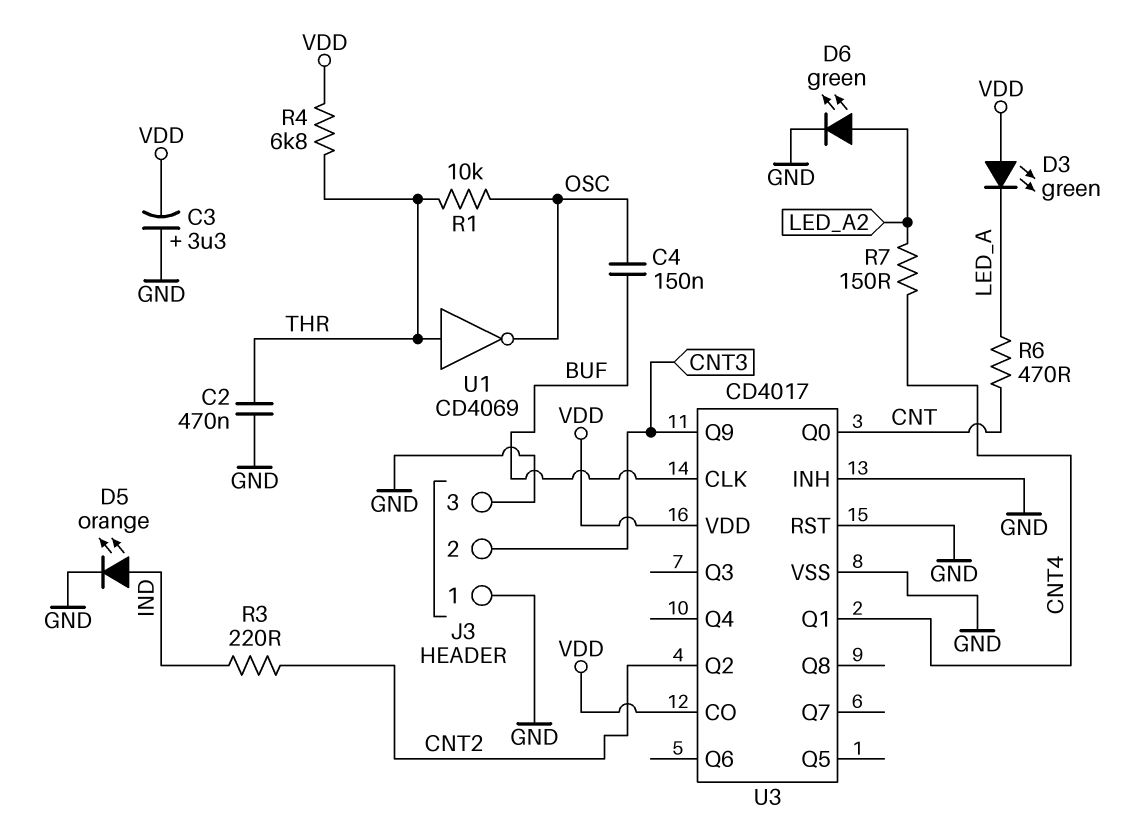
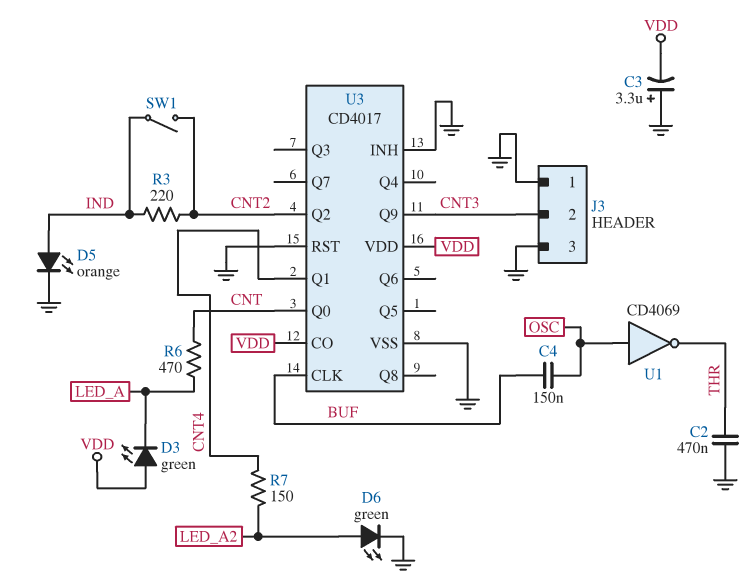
R1: 10k (OSC, THR) -> none
R4: 6.8k (THR, VDD) -> none
SW1: none -> switch (CNT2, IND)
U1: NOT CD4069 (in THR, out OSC) -> NOT CD4069 (in OSC, out THR)

